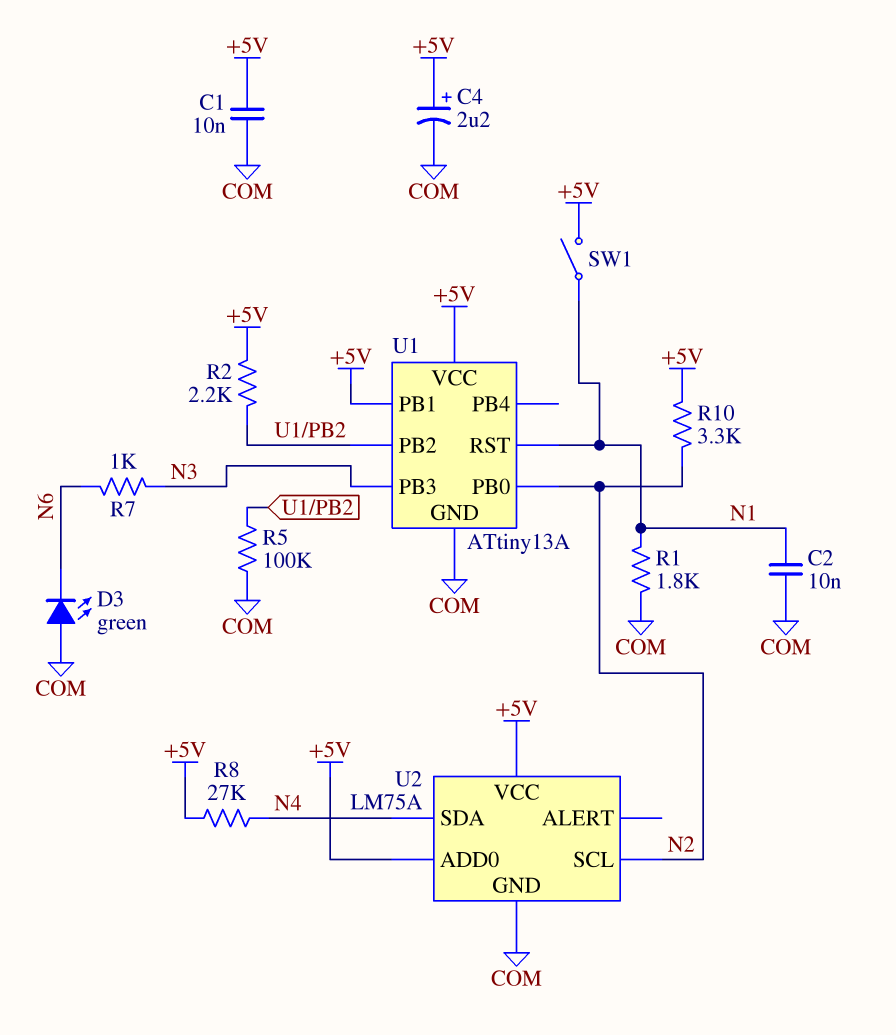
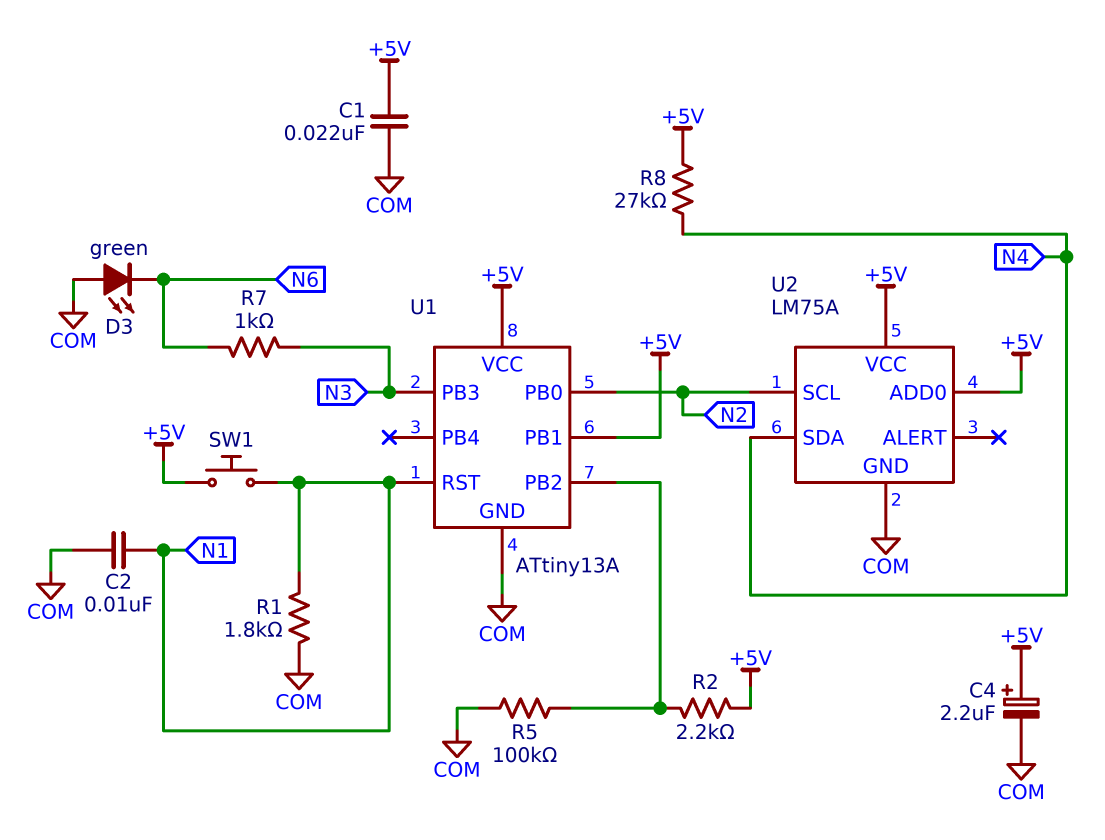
C1: 10nF (+5V, COM) -> 22nF (+5V, COM)
R10: 3.3k (+5V, N2) -> none
SW1: switch (+5V, N1) -> button (+5V, N1)

